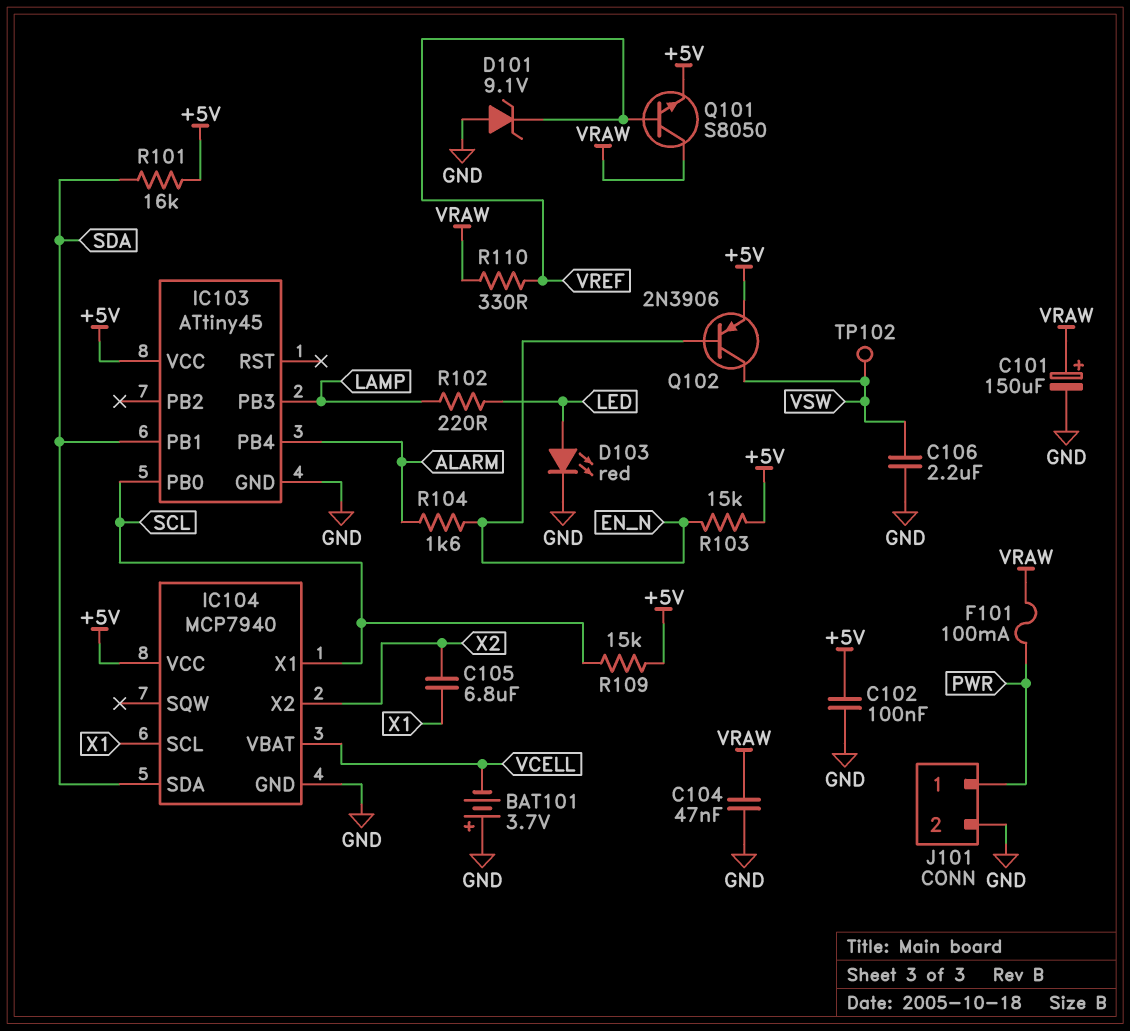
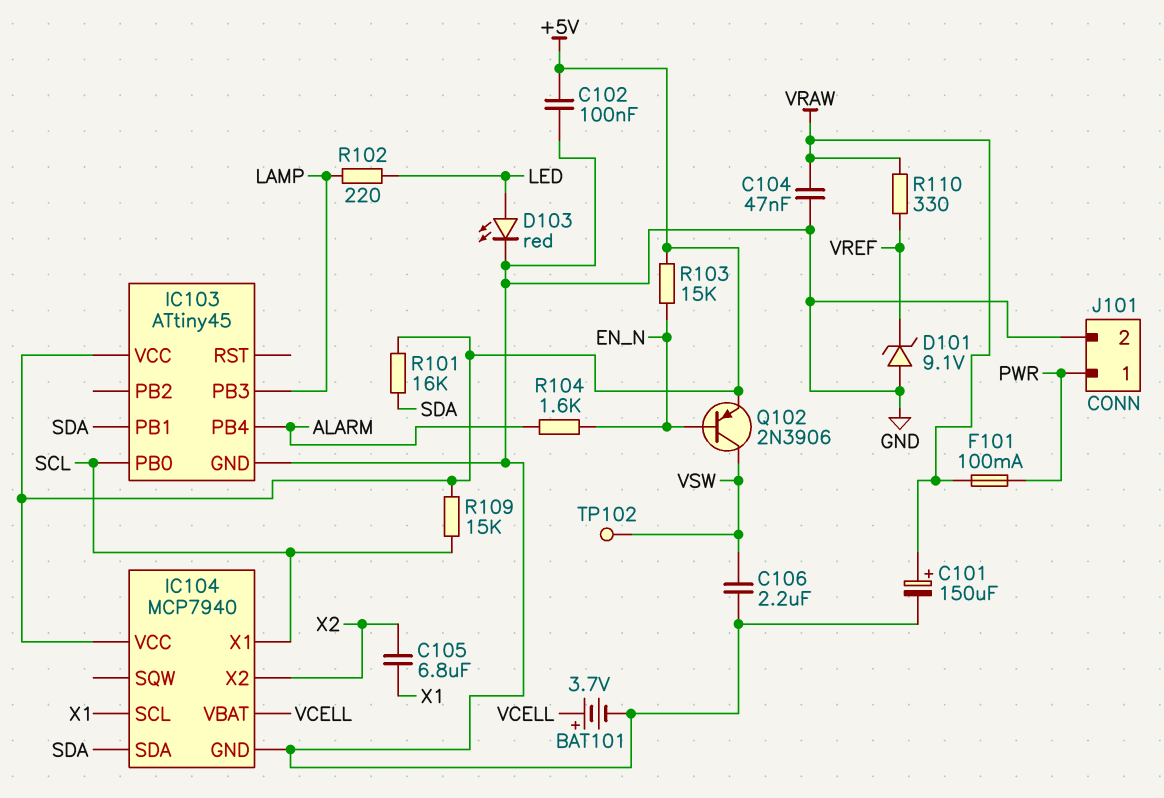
BAT101: 3.7V (plus GND, minus VCELL) -> 3.7V (plus VCELL, minus GND)
Q101: NPN S8050 (B VREF, C VRAW, E +5V) -> none

